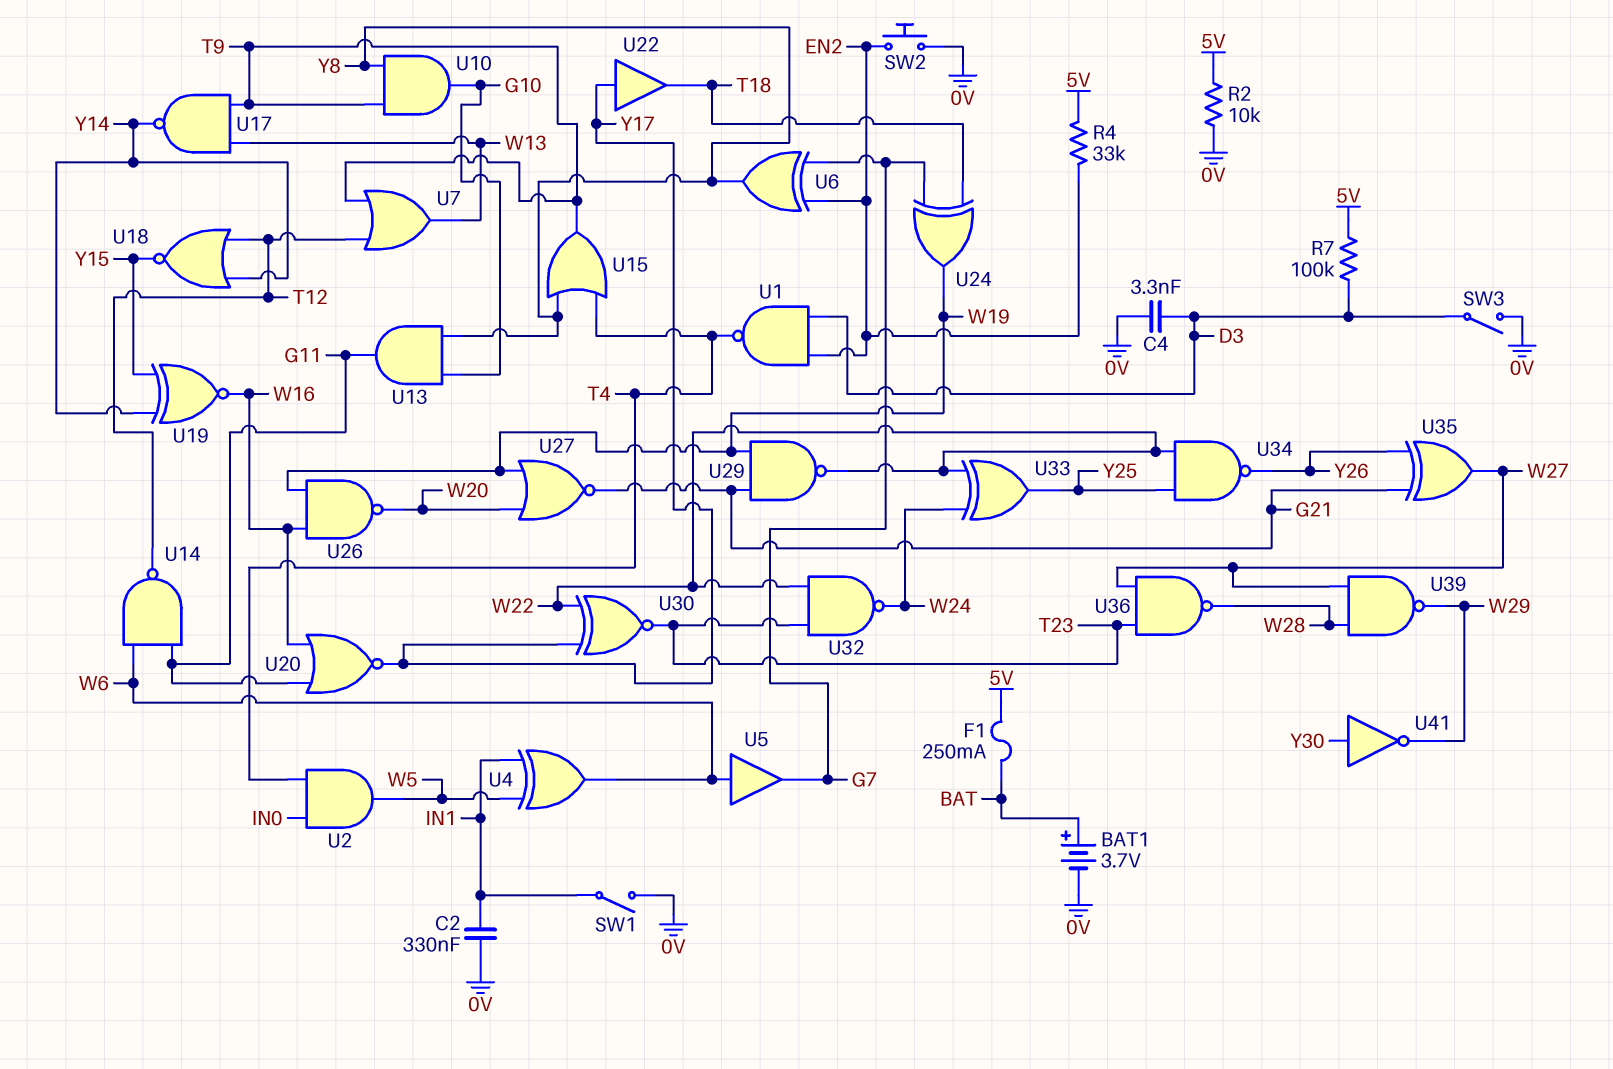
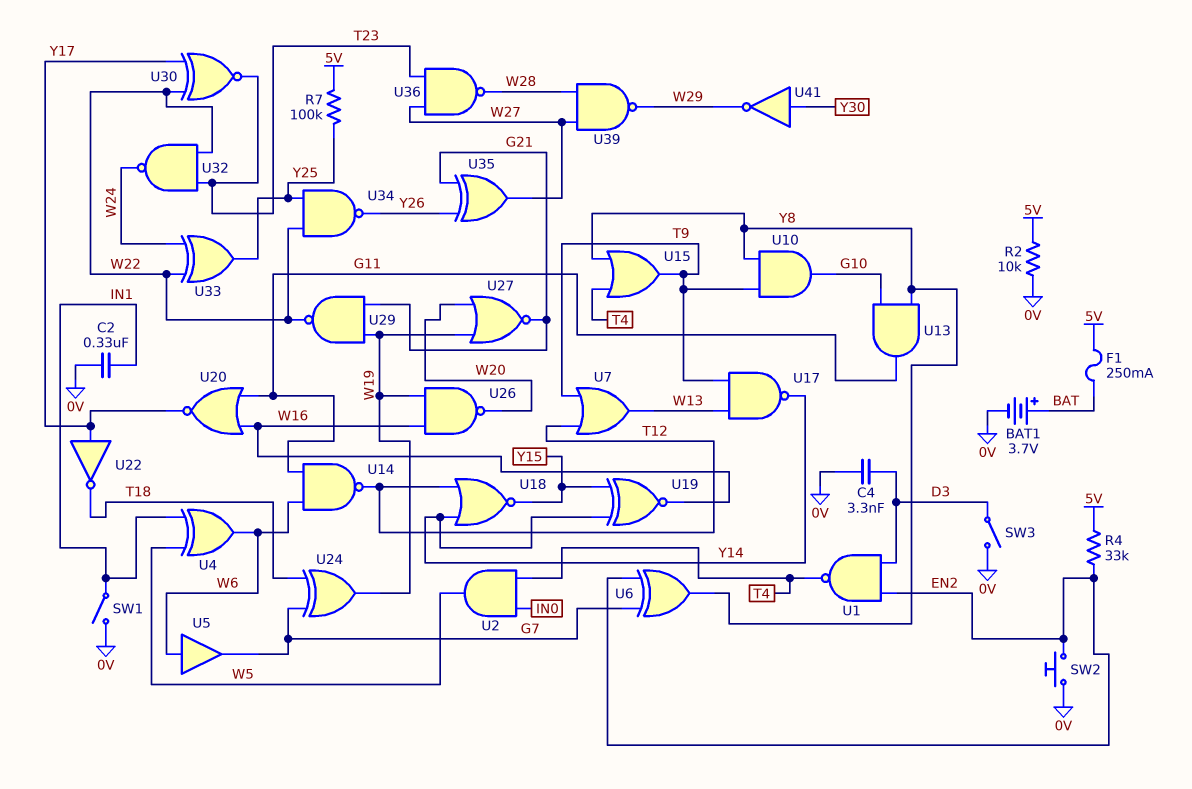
R7: 100k (5V, D3) -> 100k (5V, Y25)
U22: buffer (in Y17, out T18) -> NOT (in Y17, out T18)

